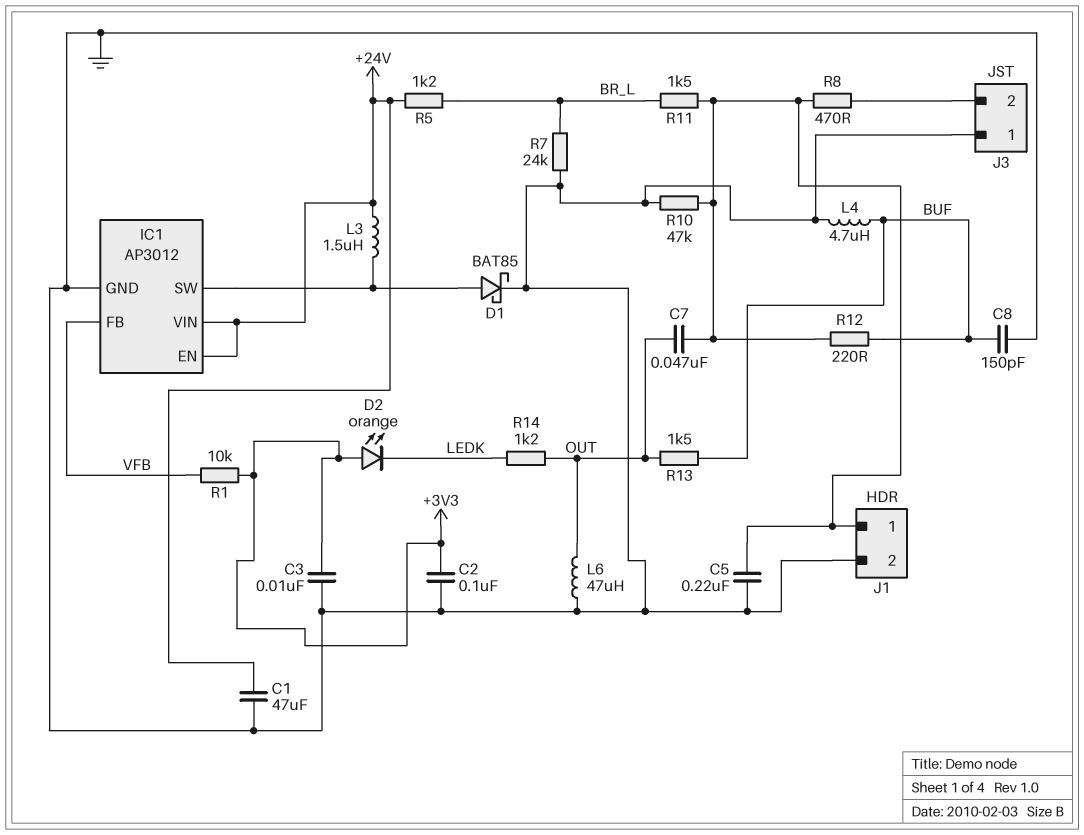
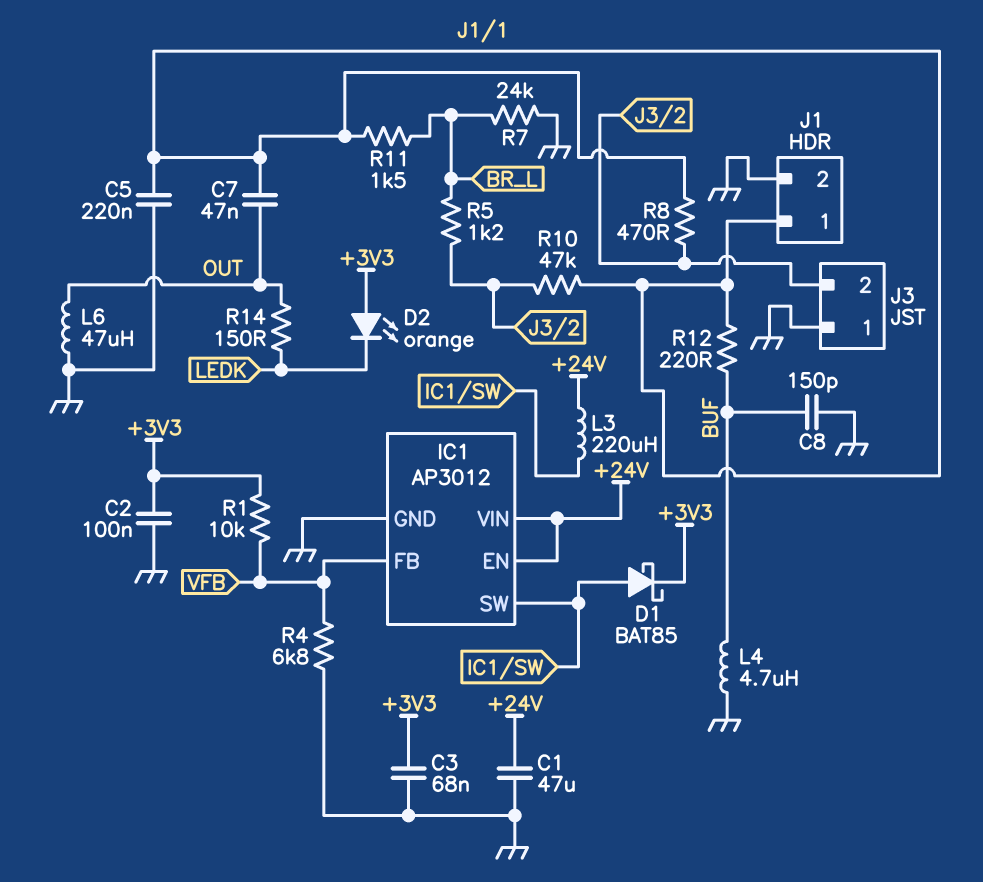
C3: 10nF (+3V3, GND) -> 68nF (+3V3, GND)
D1: schottky BAT85 (A IC1/SW, K GND) -> schottky BAT85 (A IC1/SW, K +3V3)
L3: 1.5uH (+24V, IC1/SW) -> 220uH (+24V, IC1/SW)
R4: none -> 6.8k (GND, VFB)
R5: 1.2k (+24V, BR_L) -> 1.2k (BR_L, J3/2)
R10: 47k (GND, J1/1) -> 47k (J1/1, J3/2)
R13: 1.5k (BUF, OUT) -> none
R14: 1.2k (LEDK, OUT) -> 150 (LEDK, OUT)

